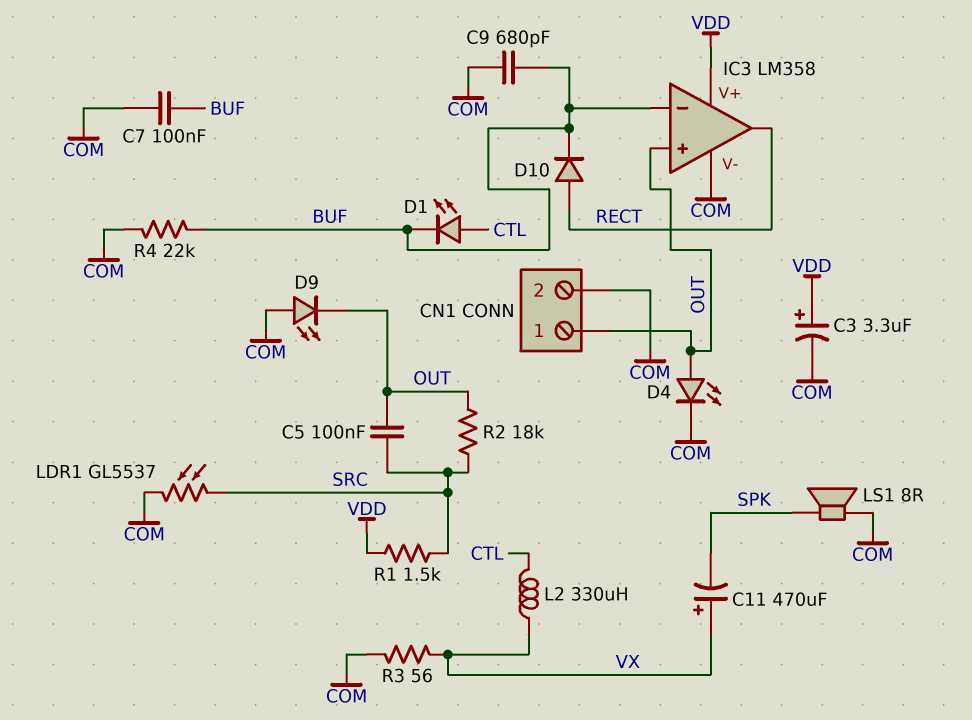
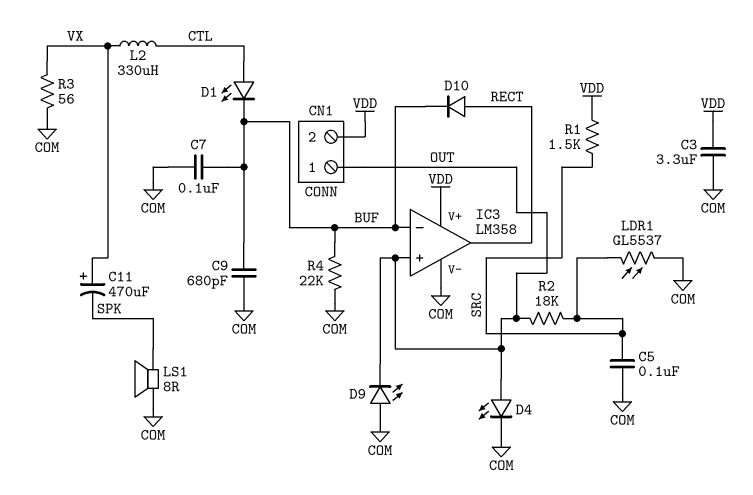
C3: 3.3uF (plus VDD, minus COM) -> 3.3uF (COM, VDD)
C5: 100nF (OUT, SRC) -> 100nF (COM, SRC)
CN1 pin 2: COM -> VDD

